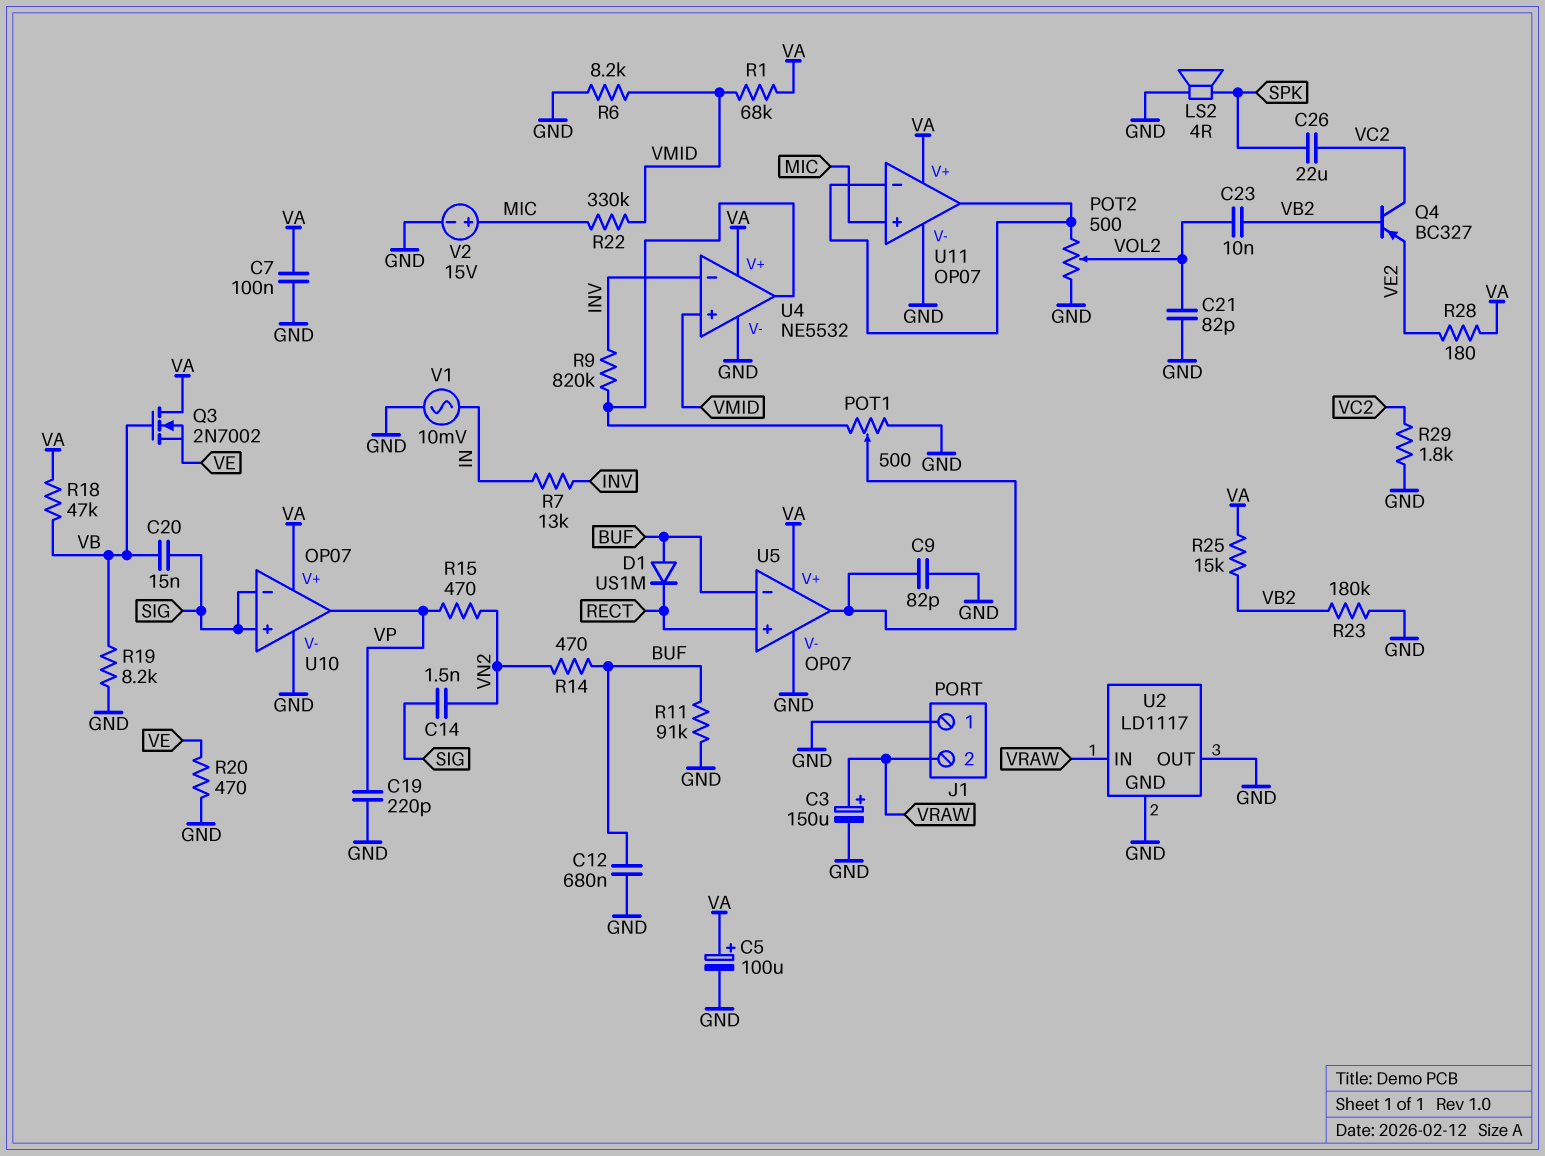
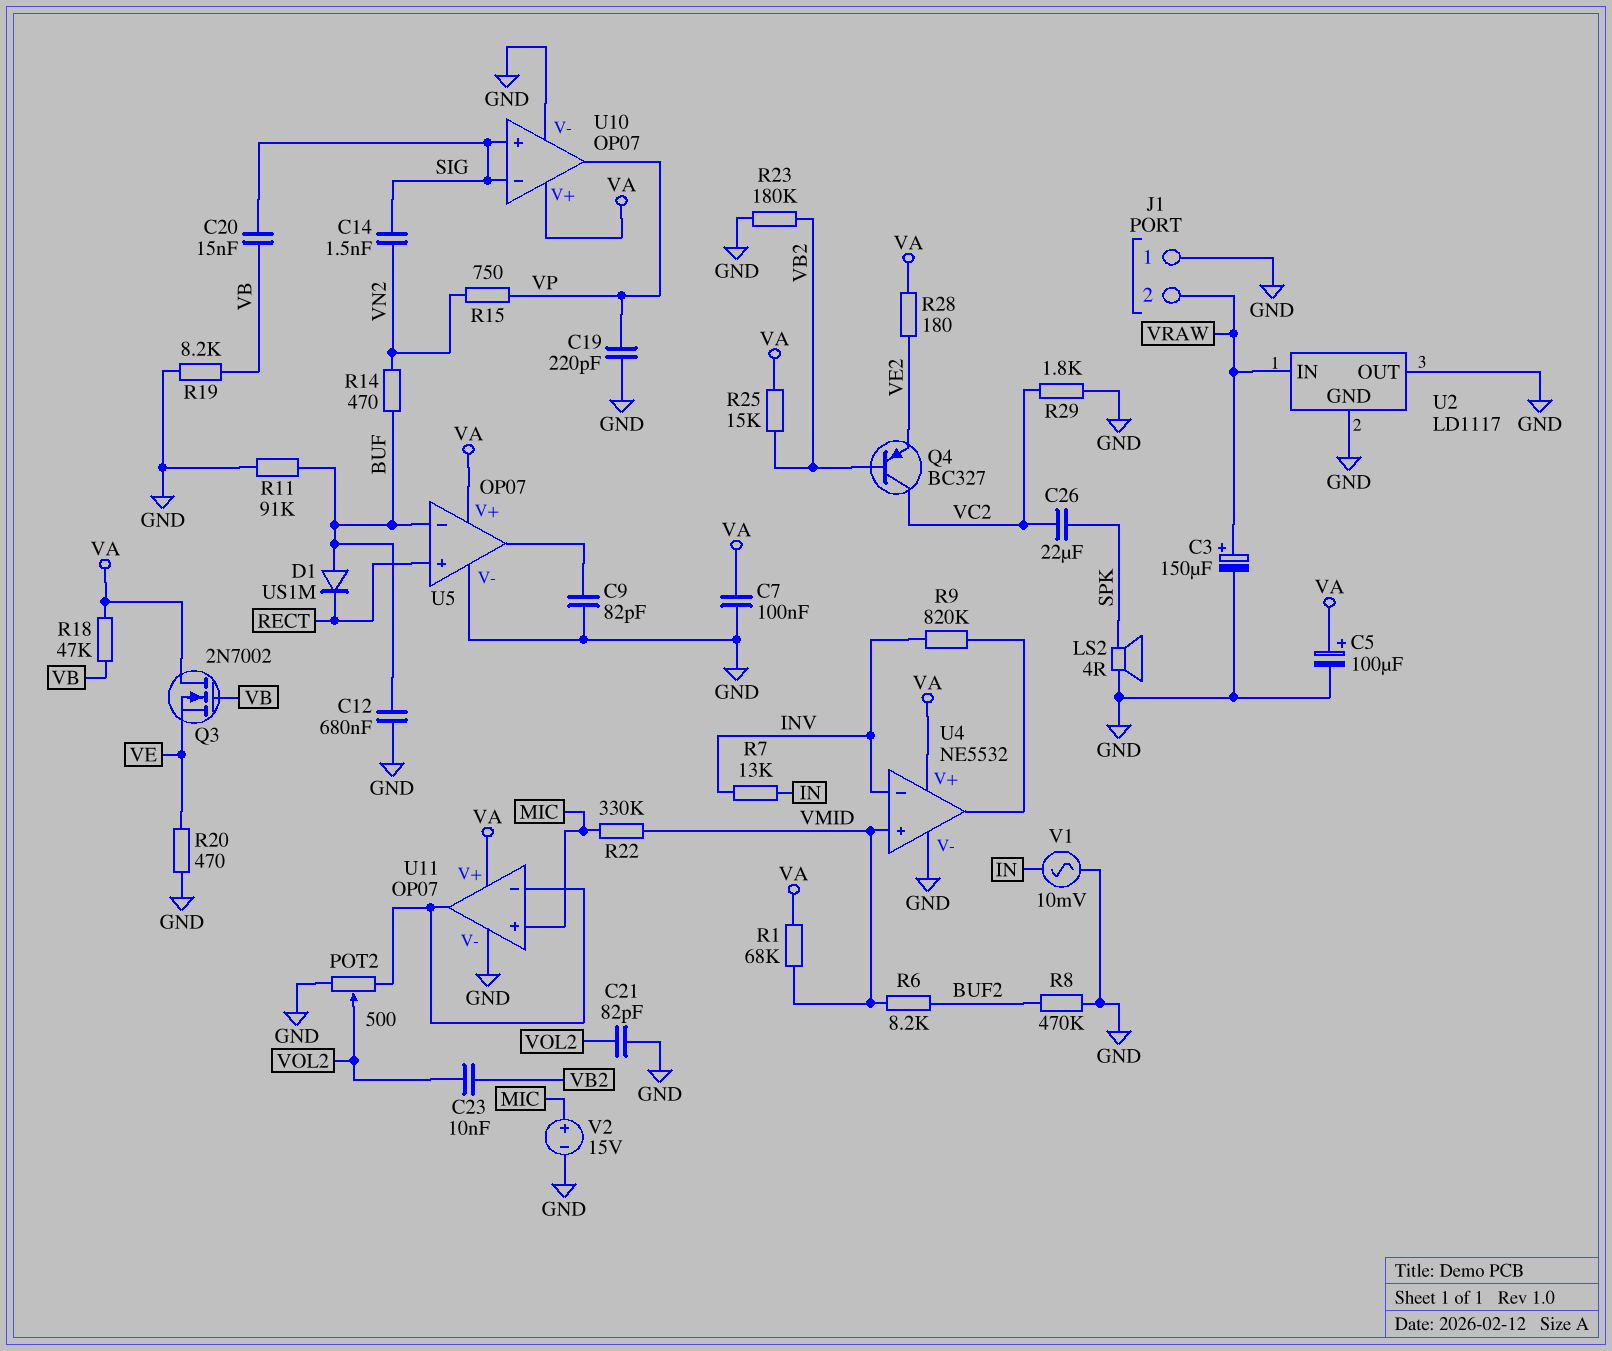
POT1: 500 (GND, U4/out, wiper U5/out) -> none
R6: 8.2k (GND, VMID) -> 8.2k (BUF2, VMID)
R8: none -> 470k (BUF2, GND)
R15: 470 (VN2, VP) -> 750 (VN2, VP)

